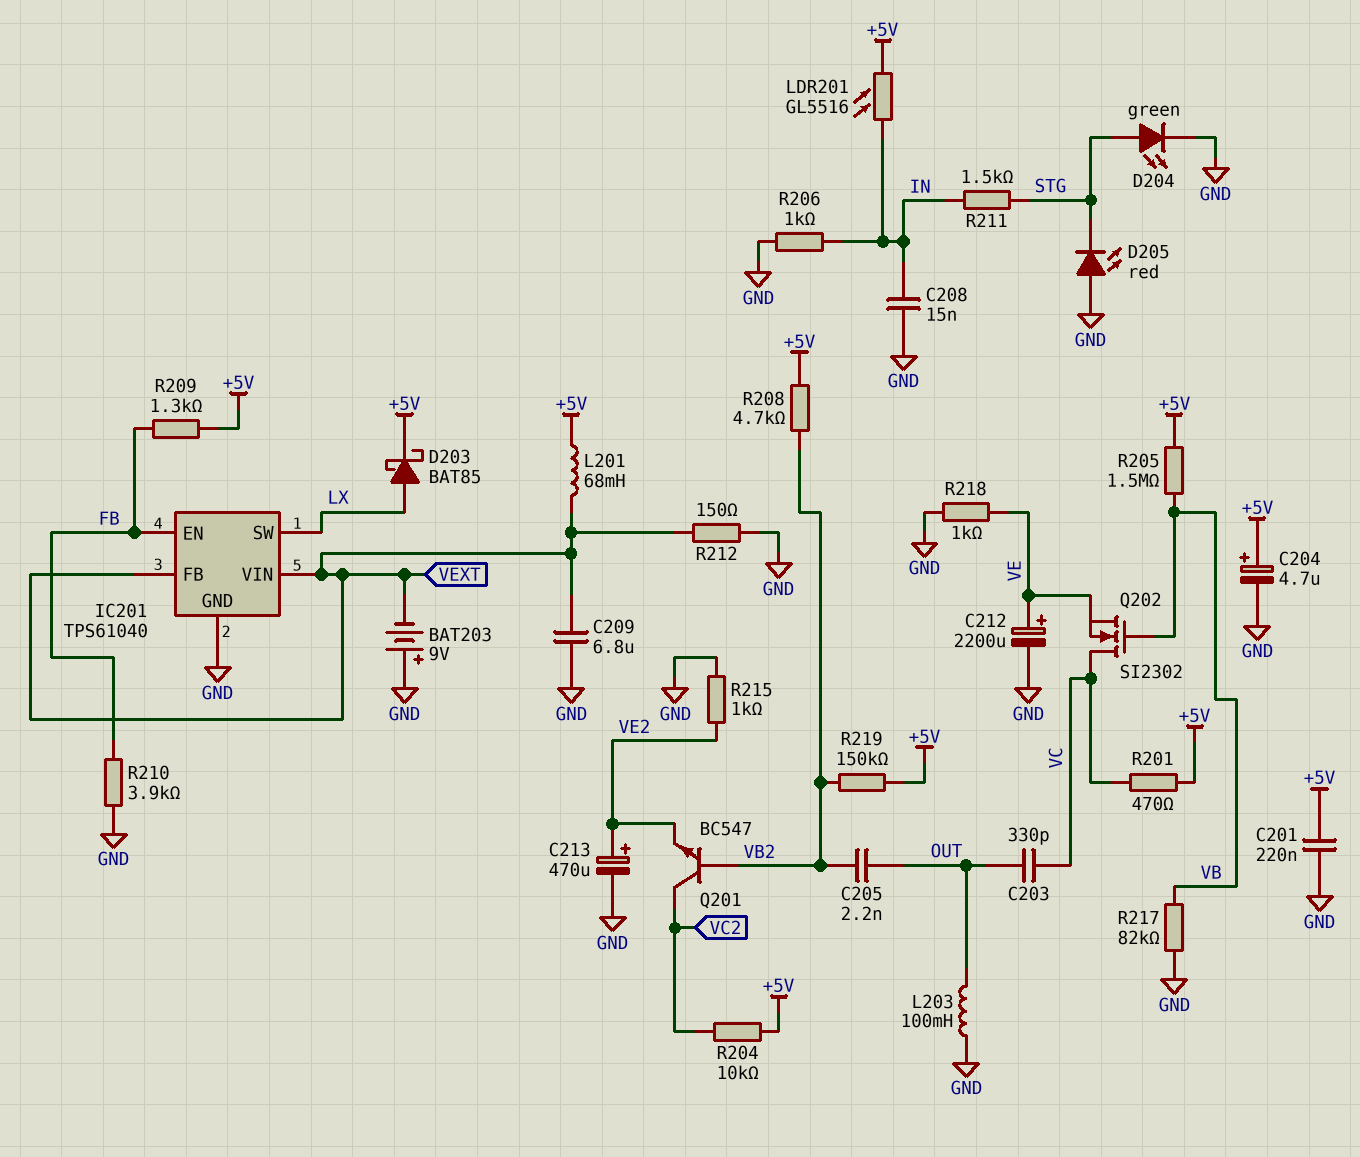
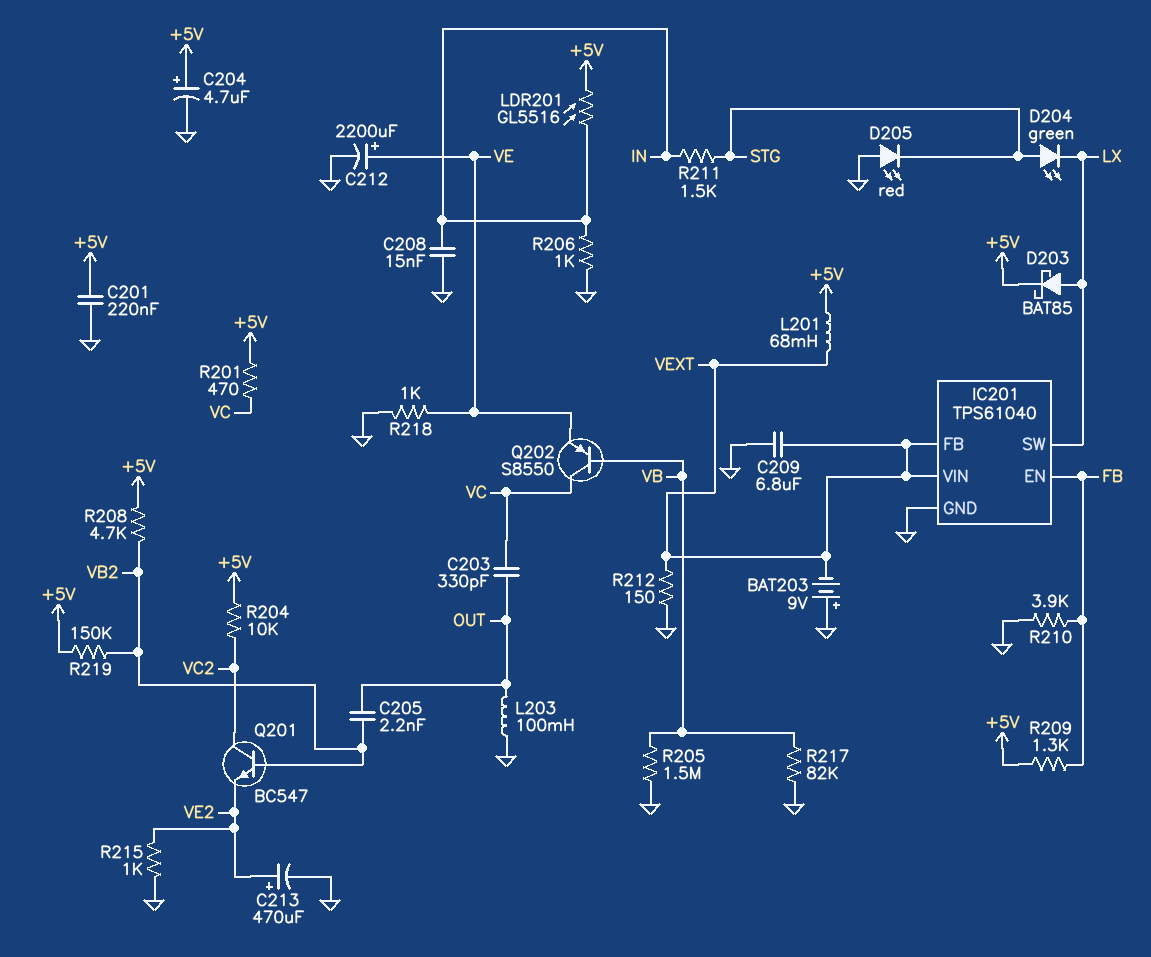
D204: LED green (A STG, K GND) -> LED green (A STG, K LX)
Q202: NMOS SI2302 (G VB, D VC, S VE) -> PNP S8550 (B VB, C VC, E VE)
R205: 1.5M (+5V, VB) -> 1.5M (GND, VB)

